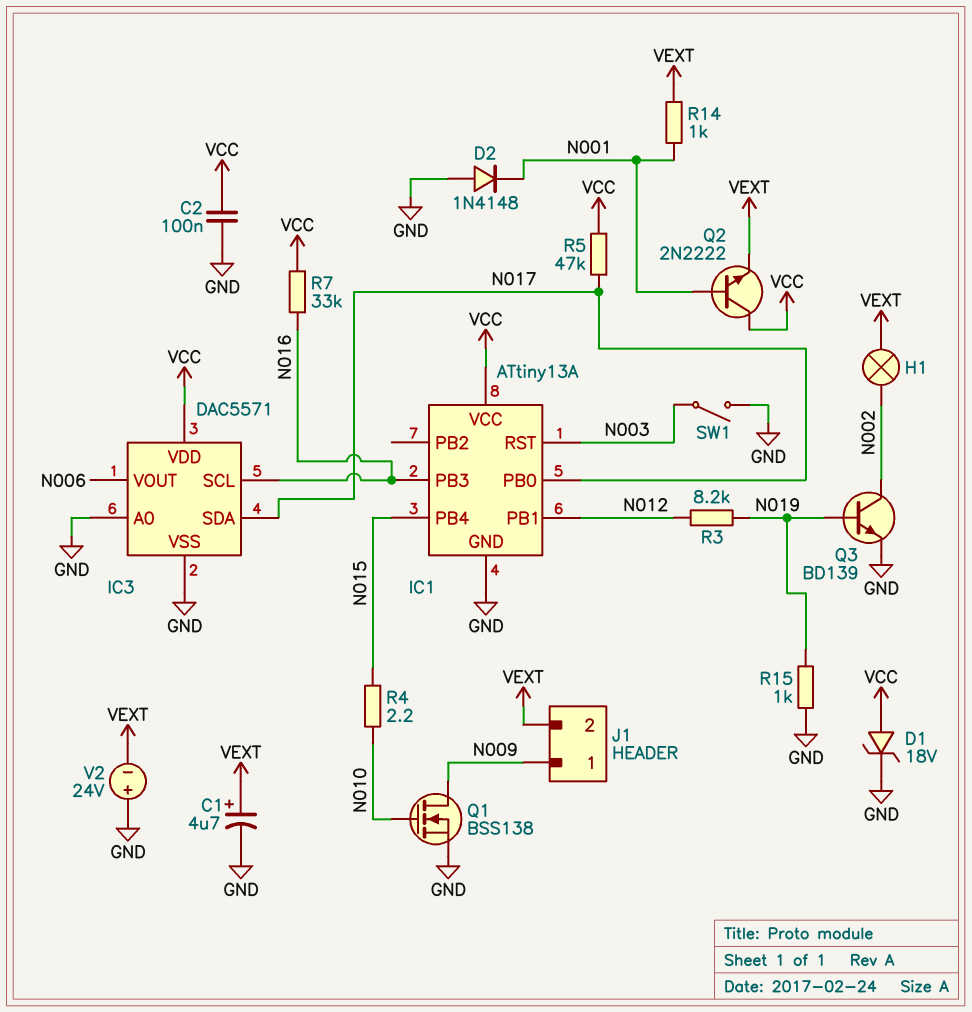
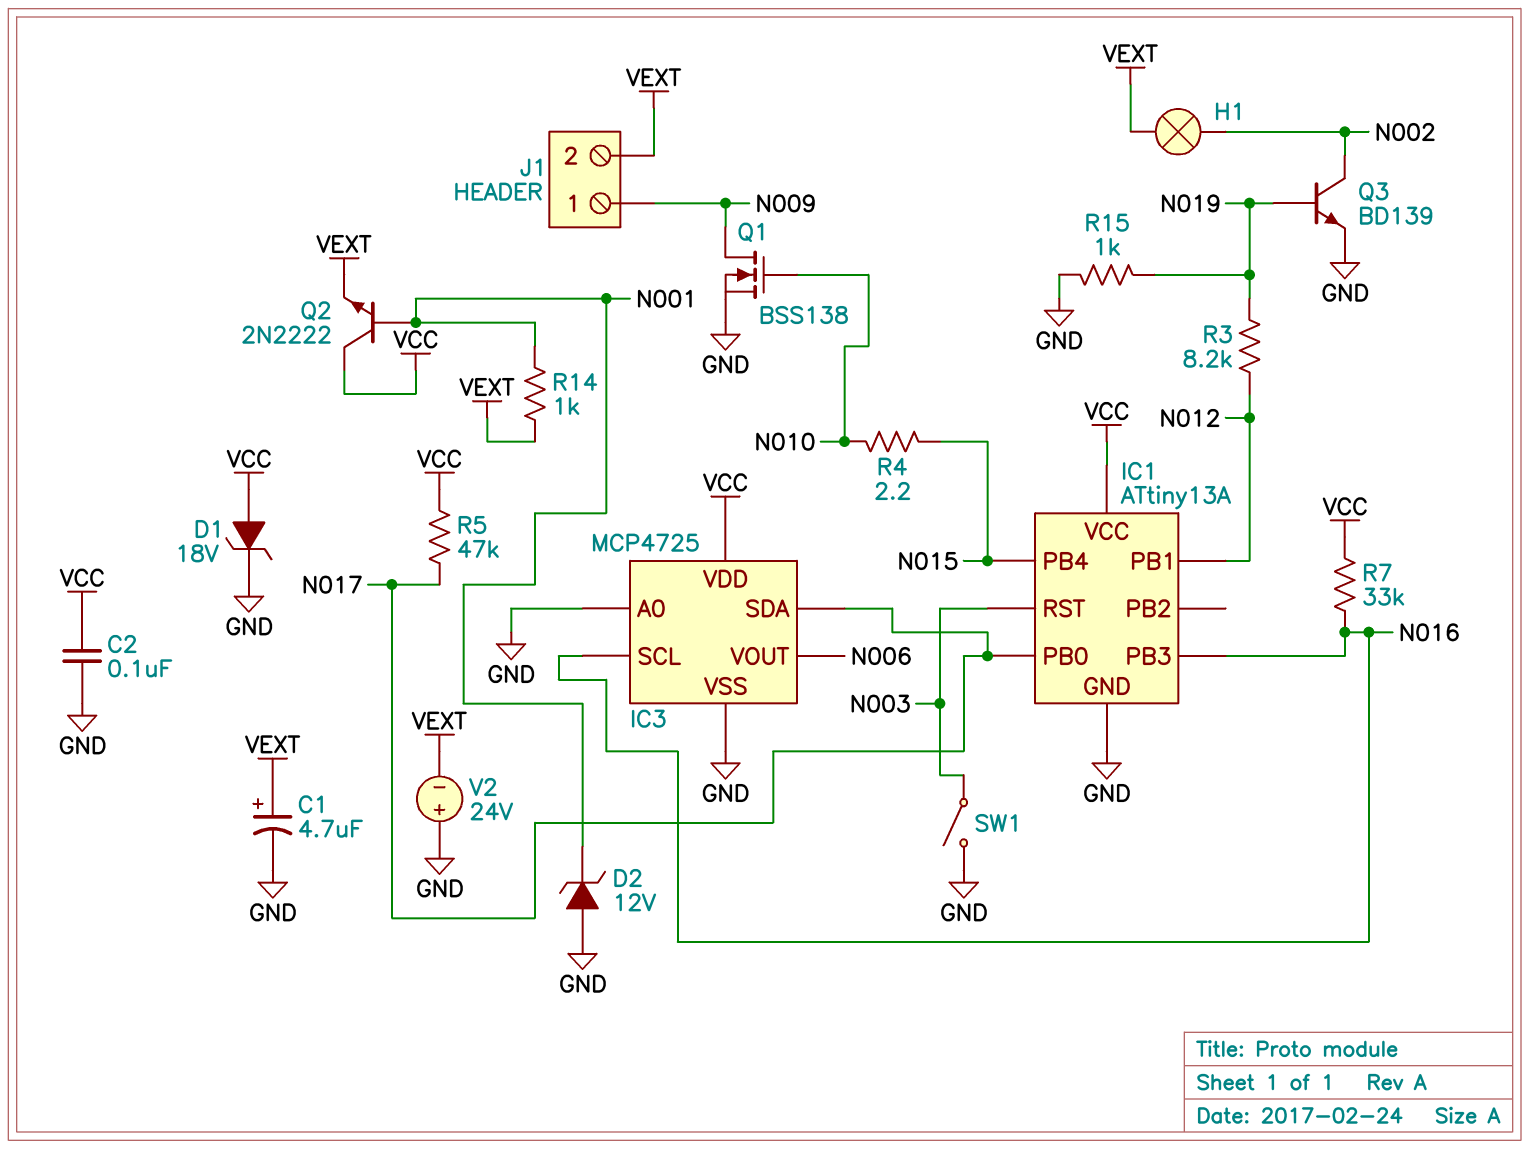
D2: diode 1N4148 (A GND, K N001) -> zener 12V (A GND, K N001)
IC3: DAC5571 -> MCP4725

